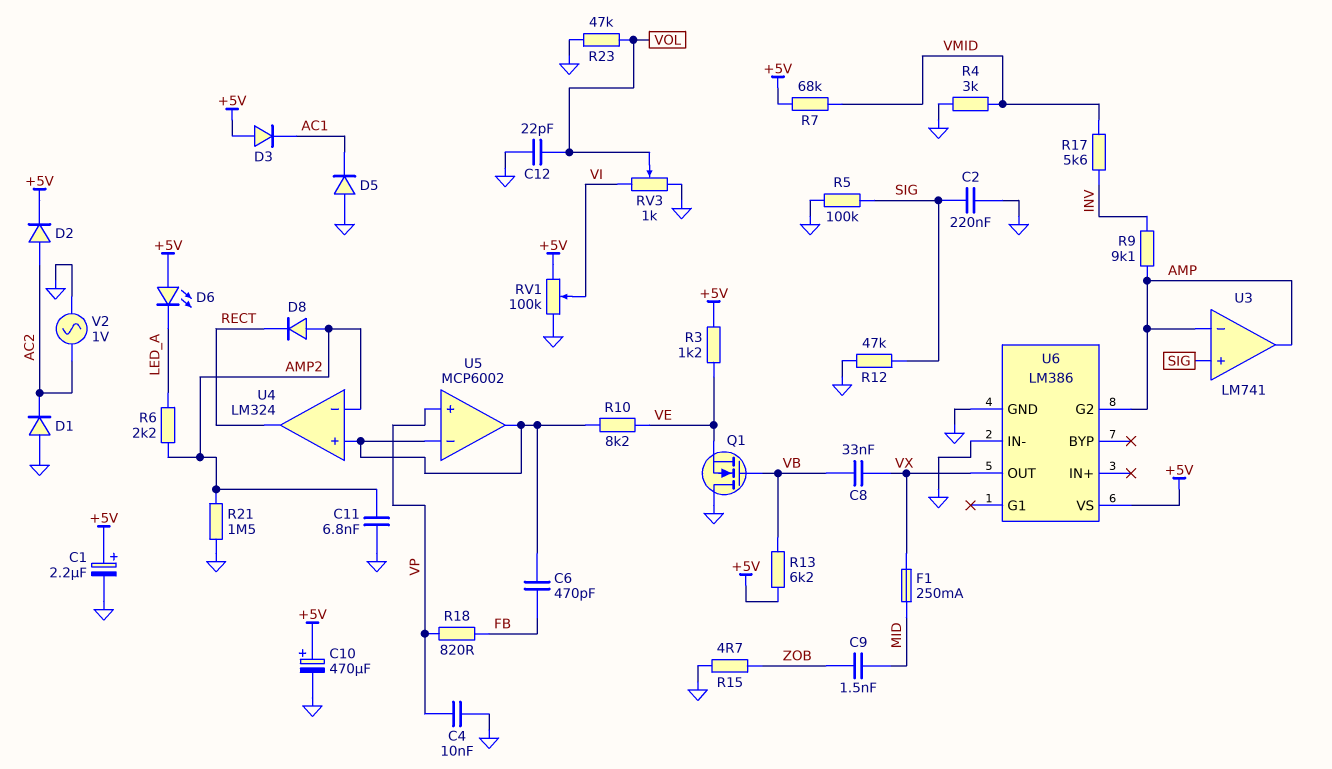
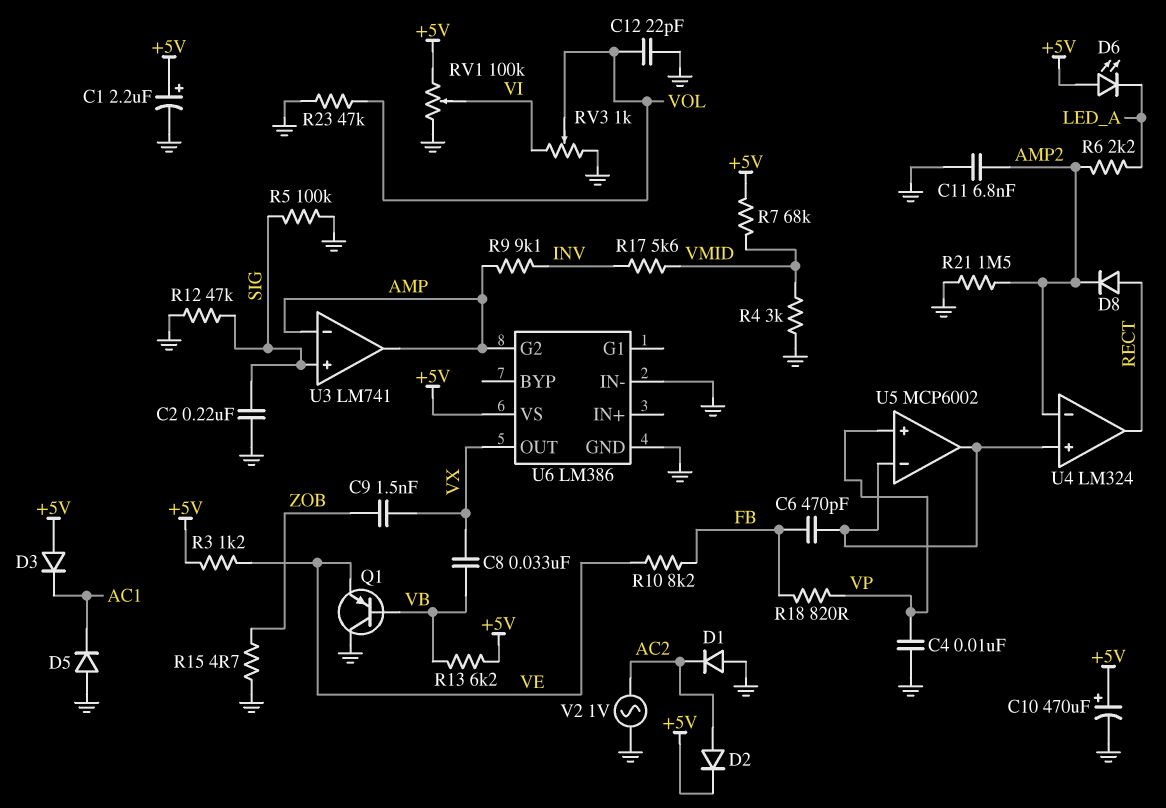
C9: 1.5nF (MID, ZOB) -> 1.5nF (VX, ZOB)
D8: diode (A AMP2, K RECT) -> diode (A RECT, K AMP2)
F1: 250mA (MID, VX) -> none
Q1: NMOS (G VB, D GND, S VE) -> PNP (B VB, C GND, E VE)
R10: 8.2k (U4/in+, VE) -> 8.2k (FB, VE)

